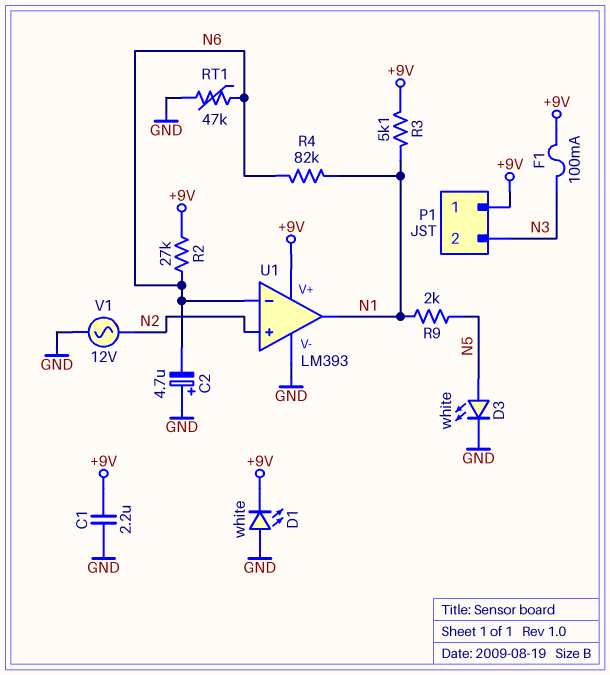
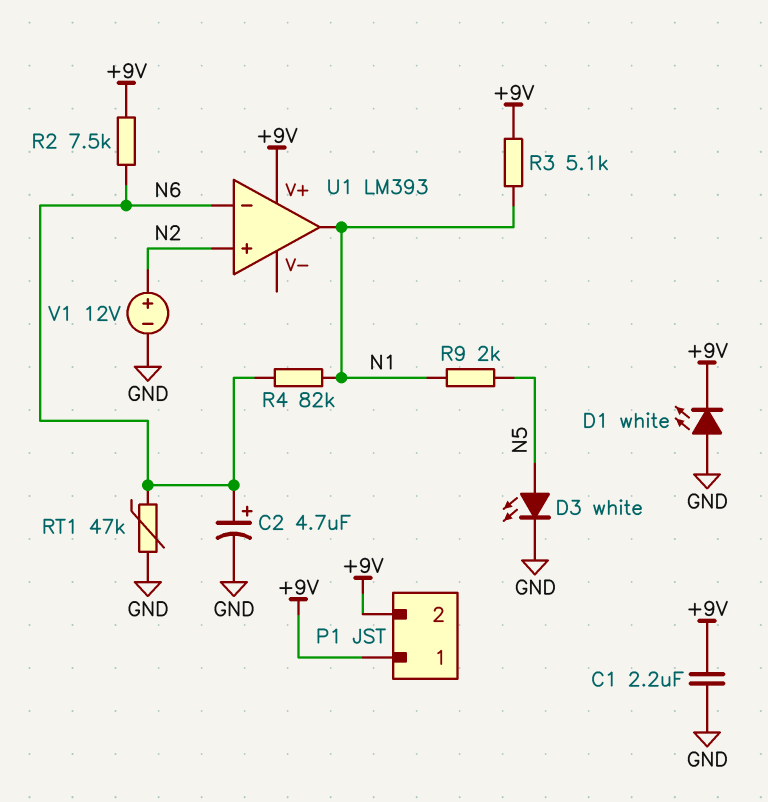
C2: 4.7uF (plus GND, minus N6) -> 4.7uF (plus N6, minus GND)
F1: 100mA (+9V, N3) -> none
P1 pin 2: N3 -> +9V
R2: 27k (+9V, N6) -> 7.5k (+9V, N6)
U1 pin V-: GND -> none
V1: AC 12V (GND, N2) -> 12V (plus N2, minus GND)

